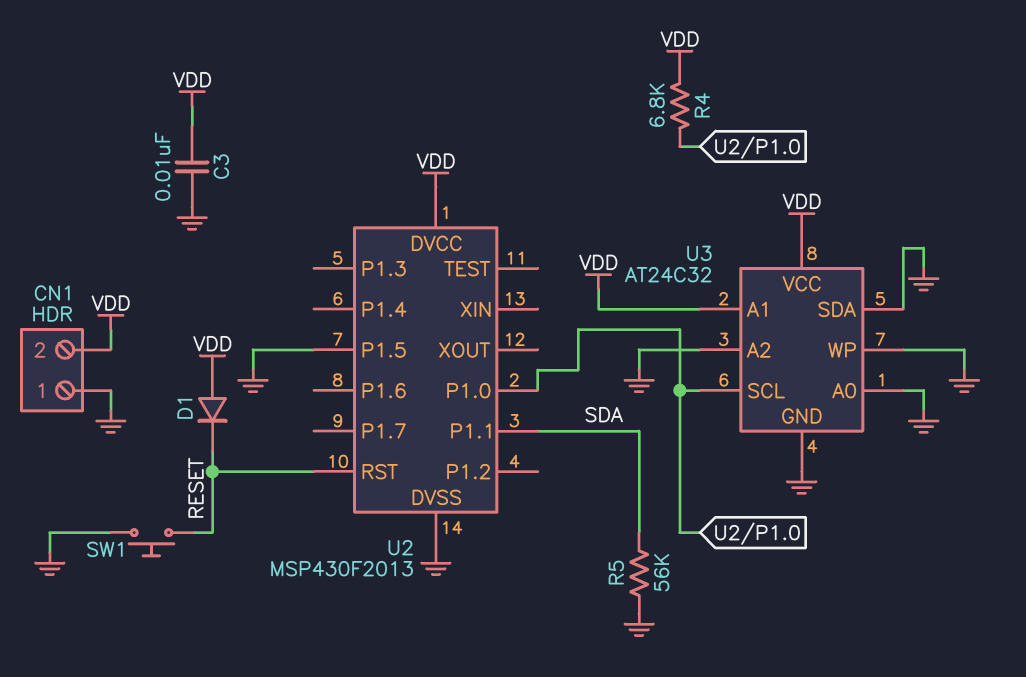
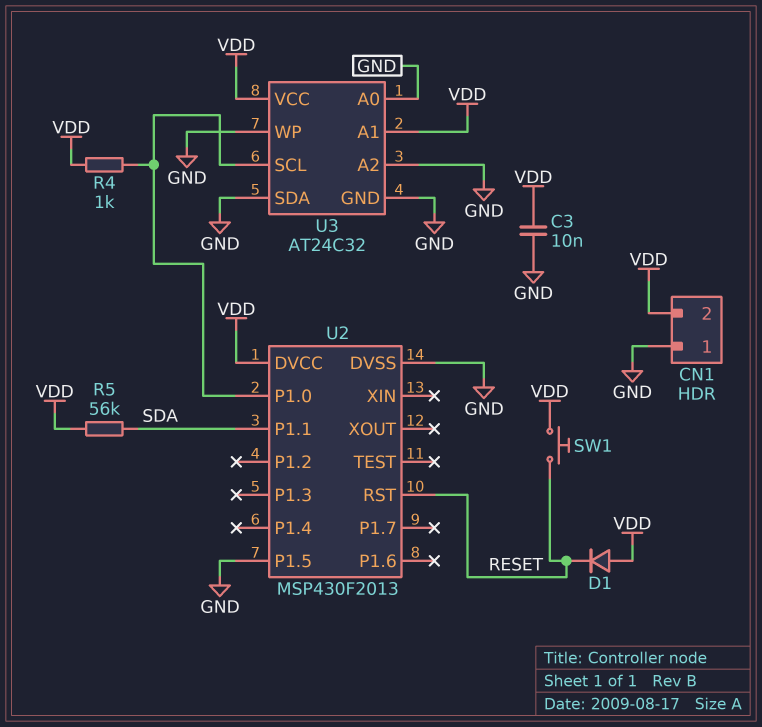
R4: 6.8k (U2/P1.0, VDD) -> 1k (U2/P1.0, VDD)
R5: 56k (GND, SDA) -> 56k (SDA, VDD)
SW1: button (GND, RESET) -> button (RESET, VDD)

